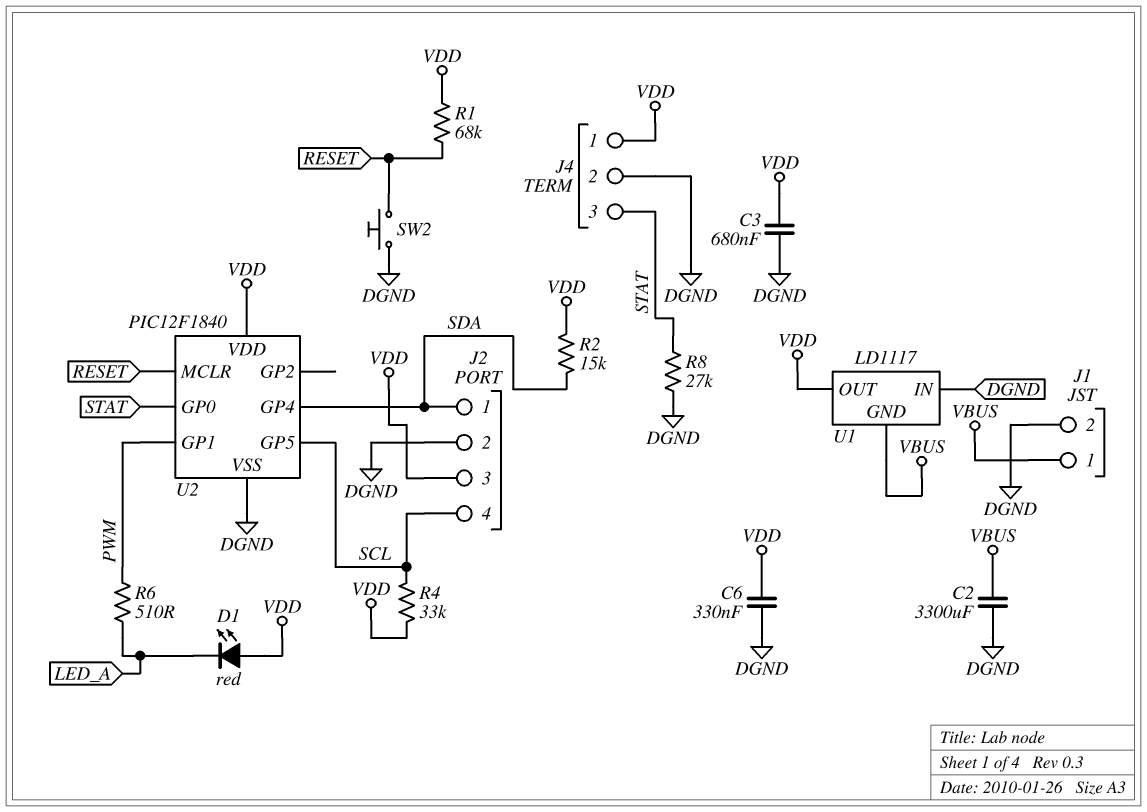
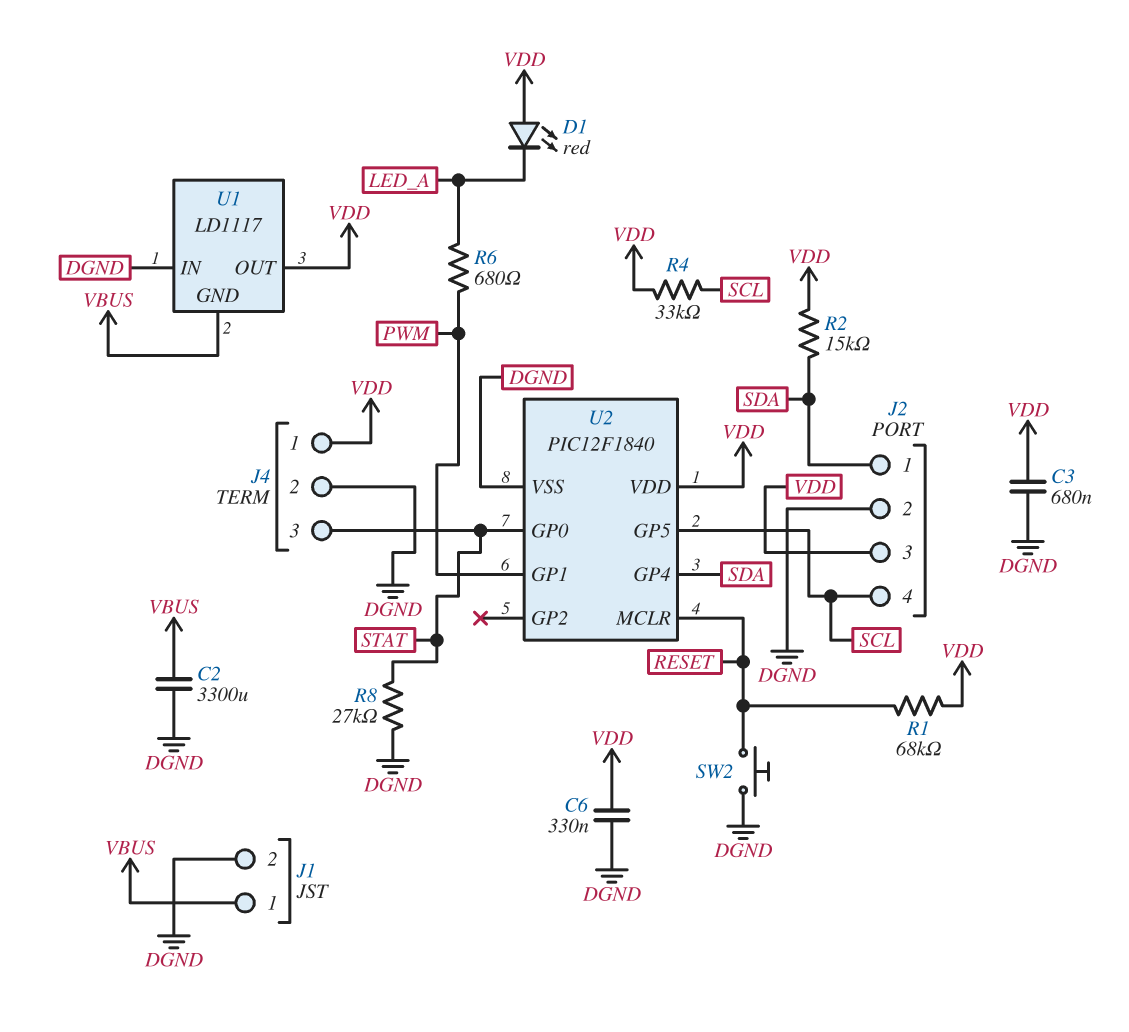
R6: 510 (LED_A, PWM) -> 680 (LED_A, PWM)

